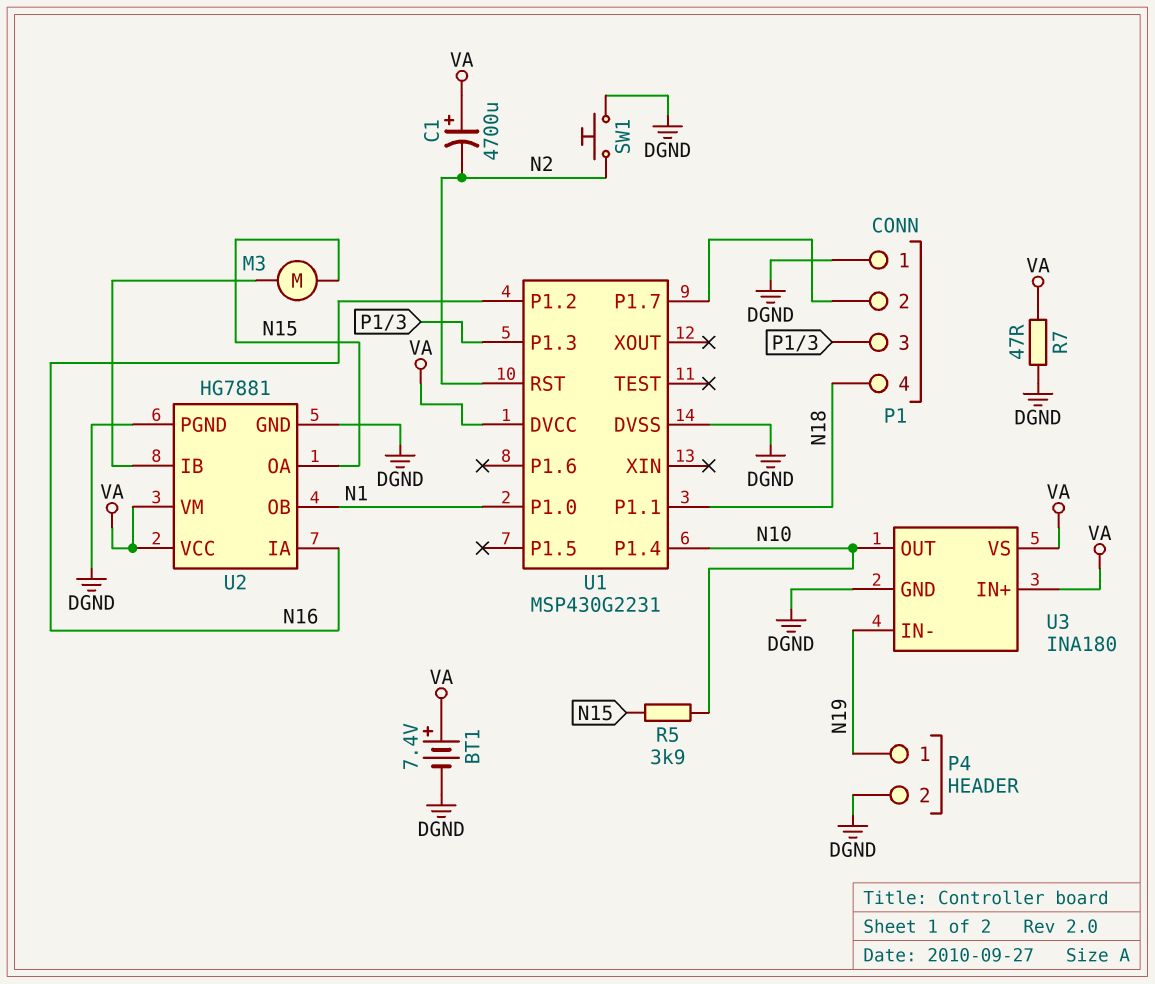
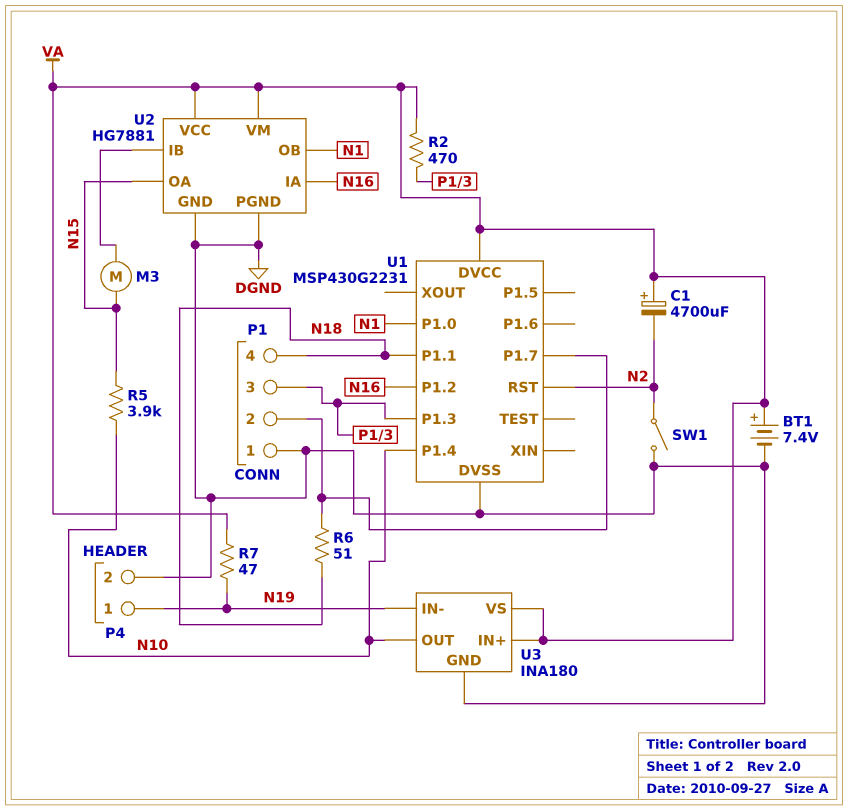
R2: none -> 470 (P1/3, VA)
R6: none -> 51 (N18, P1/2)
R7: 47 (DGND, VA) -> 47 (N19, VA)
SW1: button (DGND, N2) -> switch (DGND, N2)

